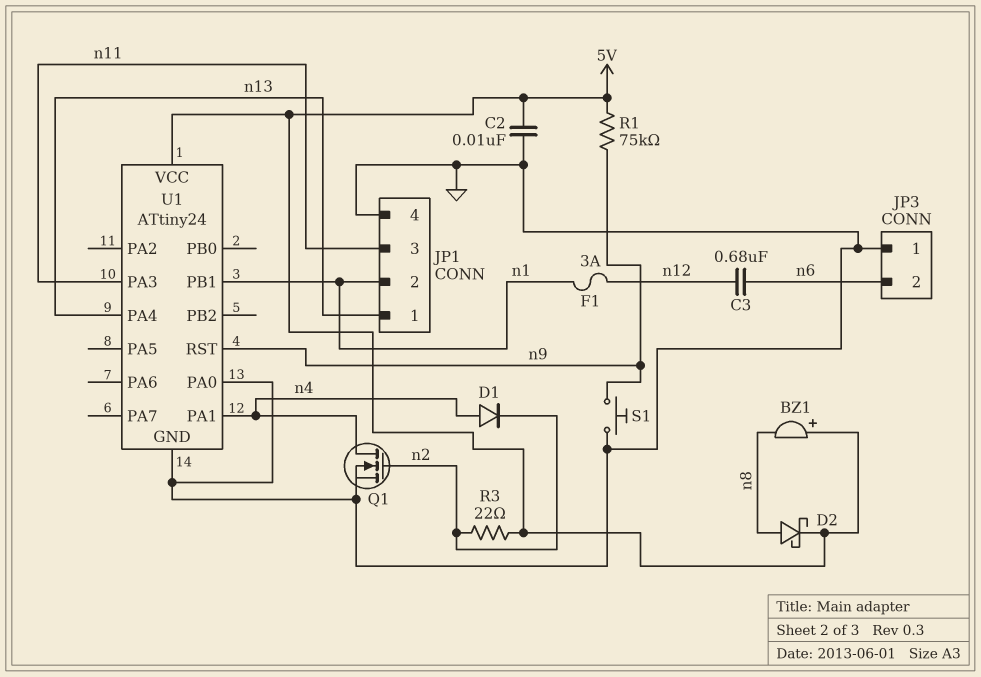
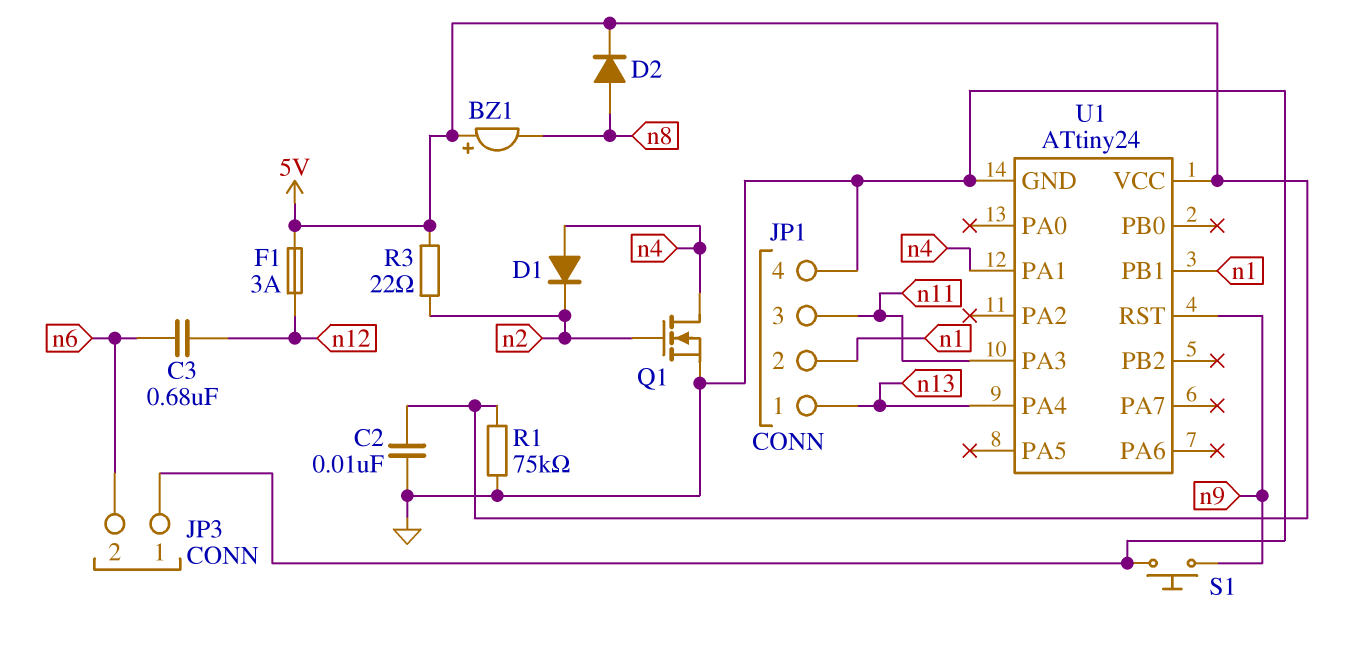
D2: schottky (A n8, K 5V) -> diode (A n8, K 5V)
F1: 3A (n1, n12) -> 3A (5V, n12)
R1: 75k (5V, n9) -> 75k (5V, GND)
U1 pin PA0: GND -> none

